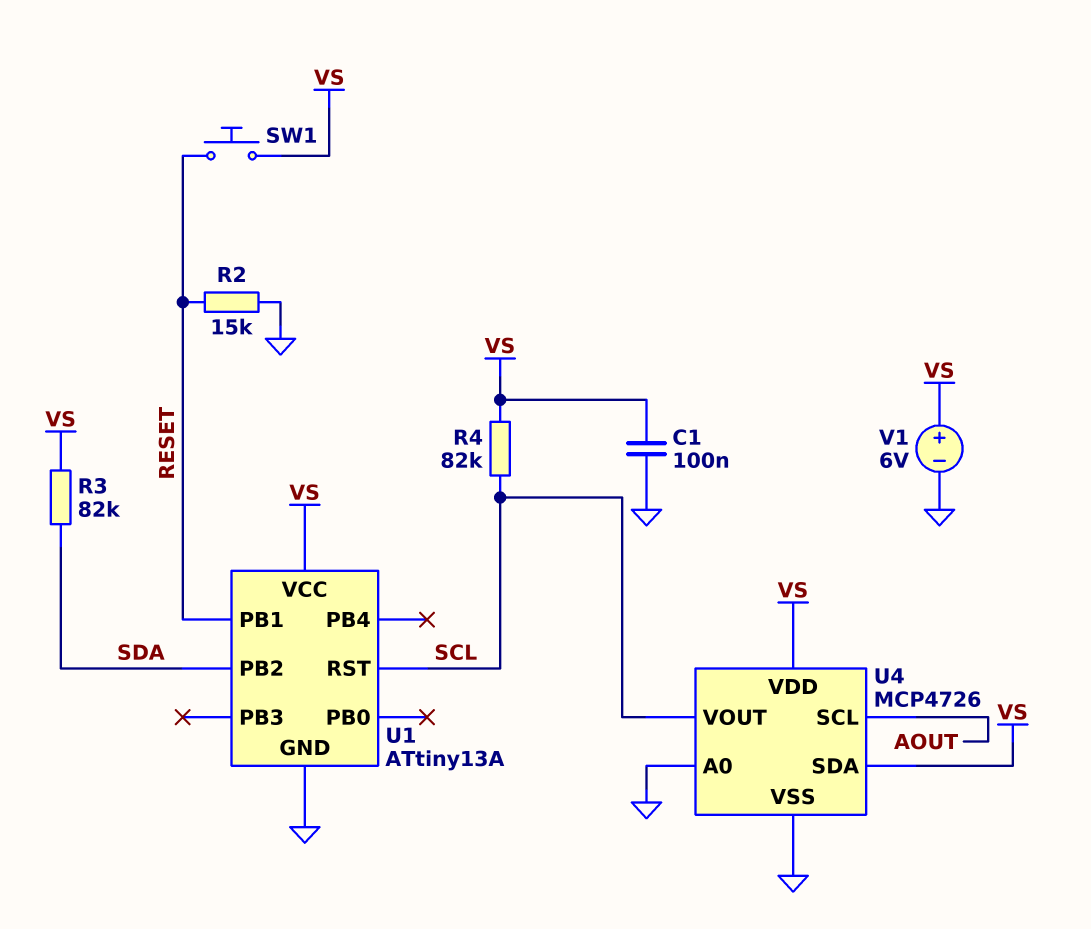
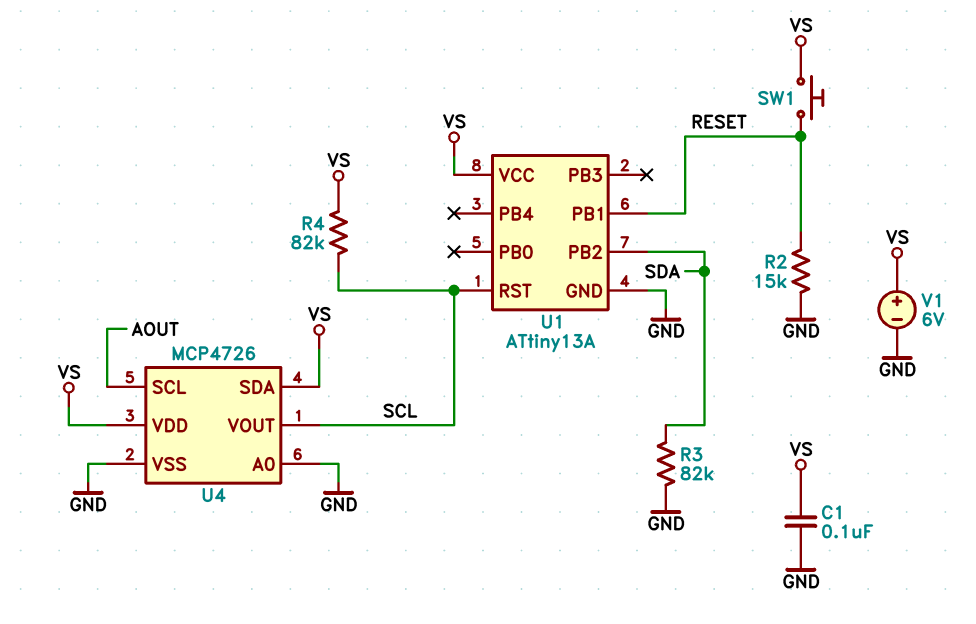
R3: 82k (SDA, VS) -> 82k (GND, SDA)

